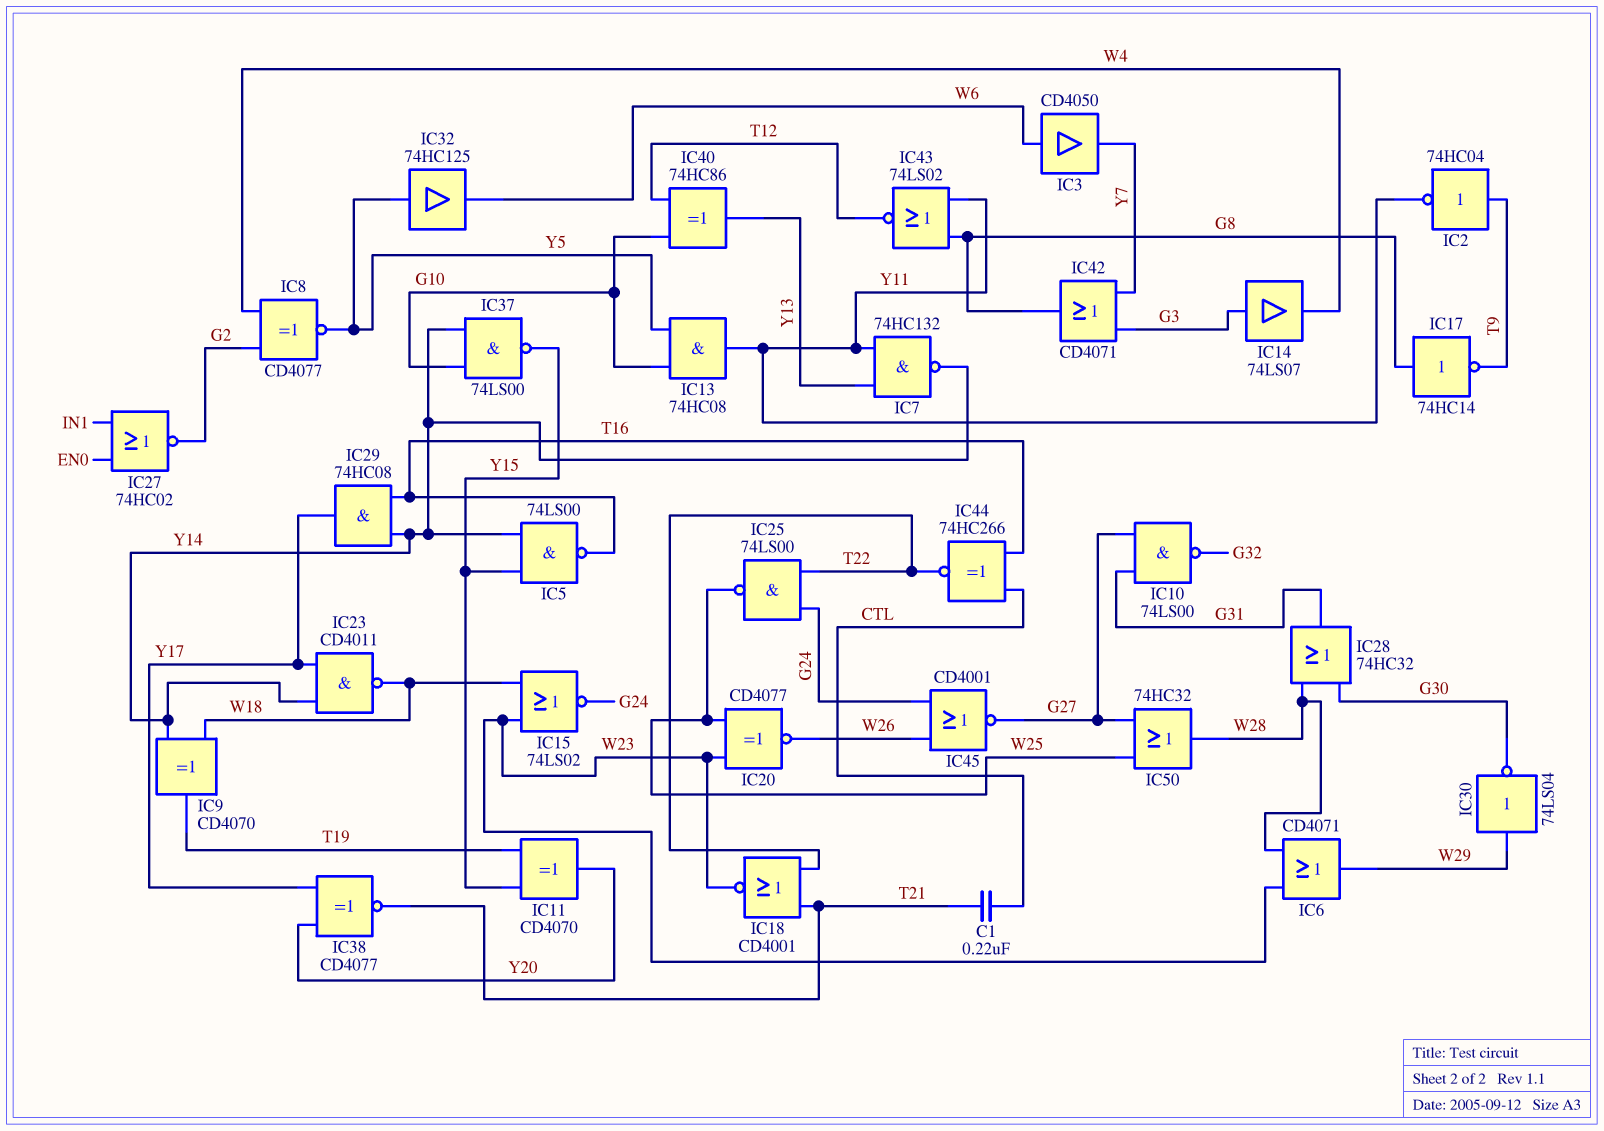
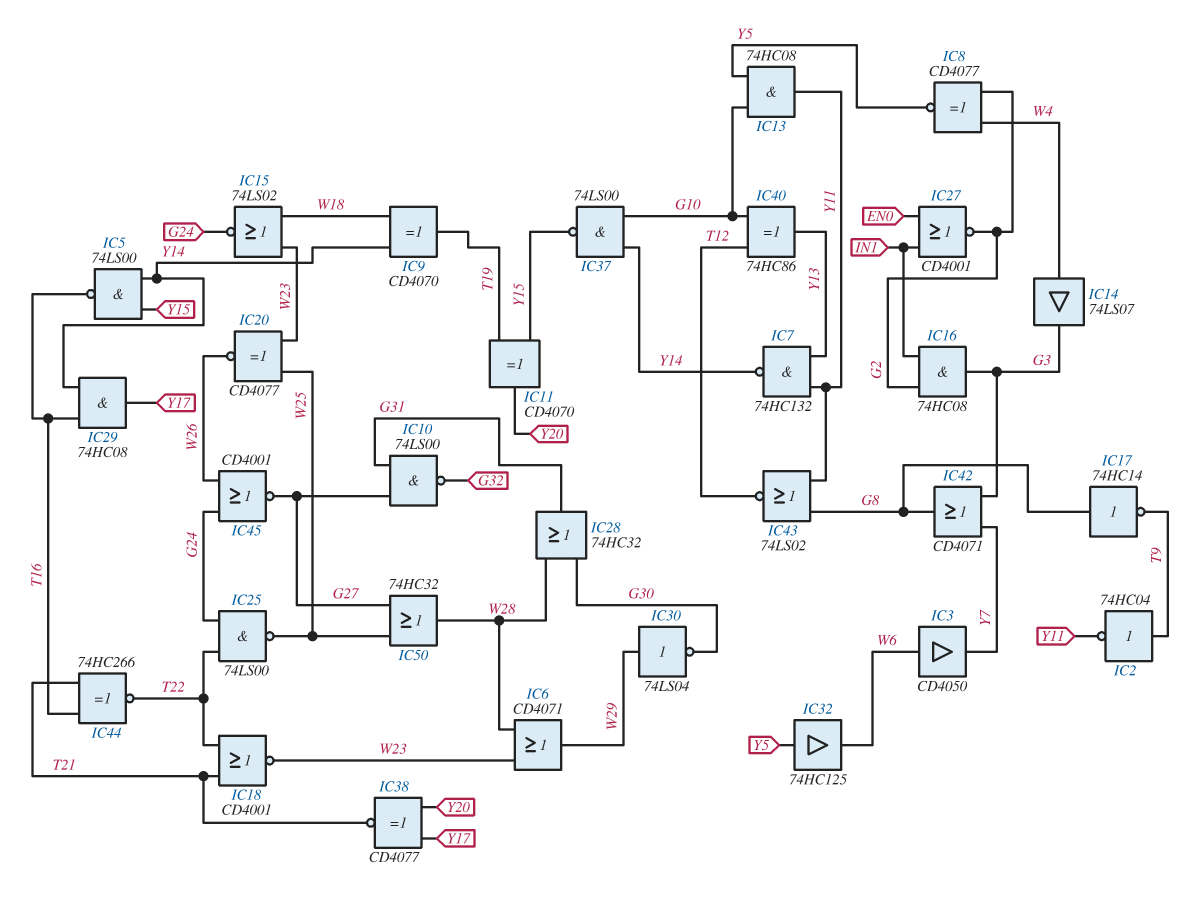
C1: 220nF (CTL, T21) -> none
IC14: buffer 74LS07 (in G3, out W4) -> buffer 74LS07 (in W4, out G3)
IC16: none -> AND 74HC08 (in G2, in IN1, out G3)
IC23: NAND CD4011 (in Y14, in Y17, out W18) -> none
IC27: NOR 74HC02 (in EN0, in IN1, out G2) -> NOR CD4001 (in EN0, in IN1, out G2)
IC44: XNOR 74HC266 (in CTL, in T16, out T22) -> XNOR 74HC266 (in T16, in T21, out T22)

